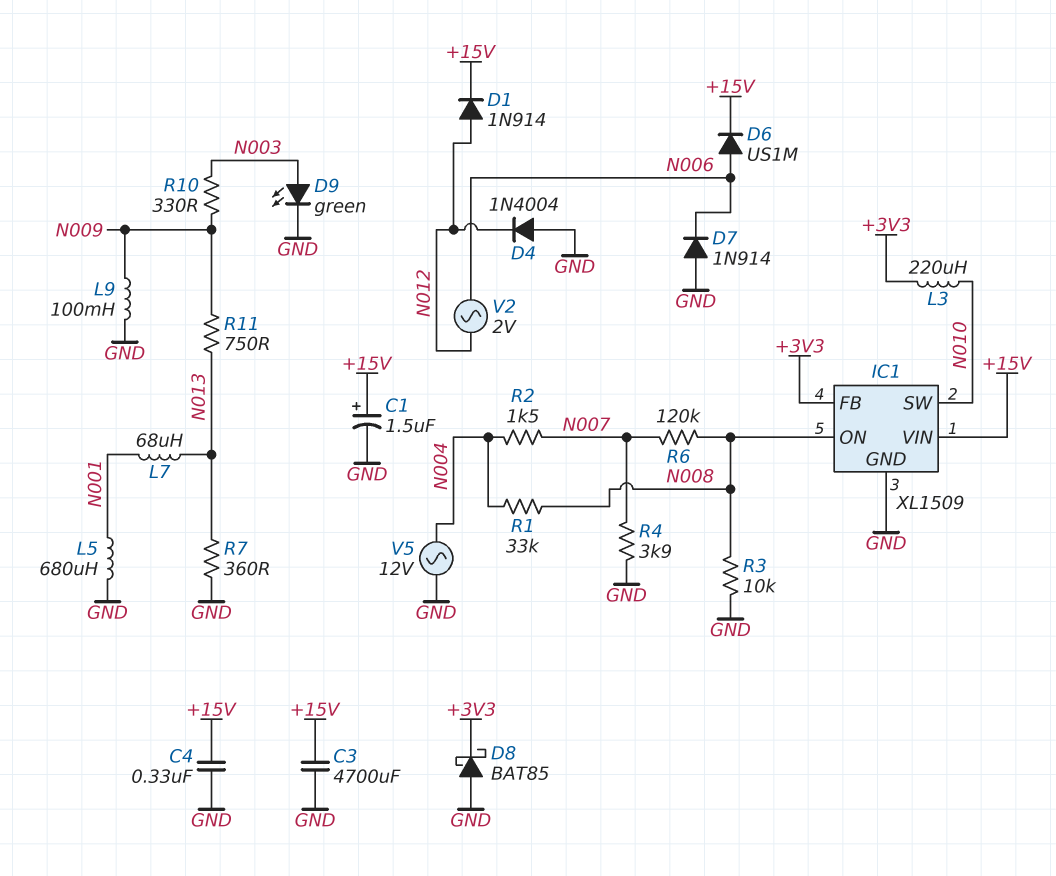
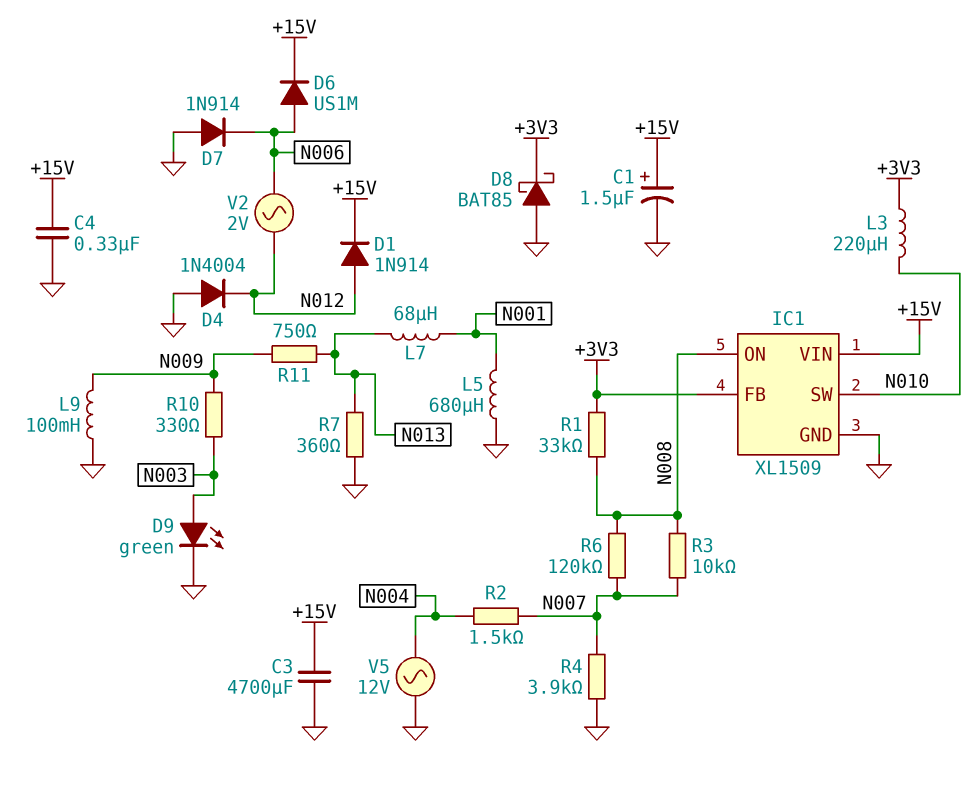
R1: 33k (N004, N008) -> 33k (+3V3, N008)
R3: 10k (GND, N008) -> 10k (N007, N008)

